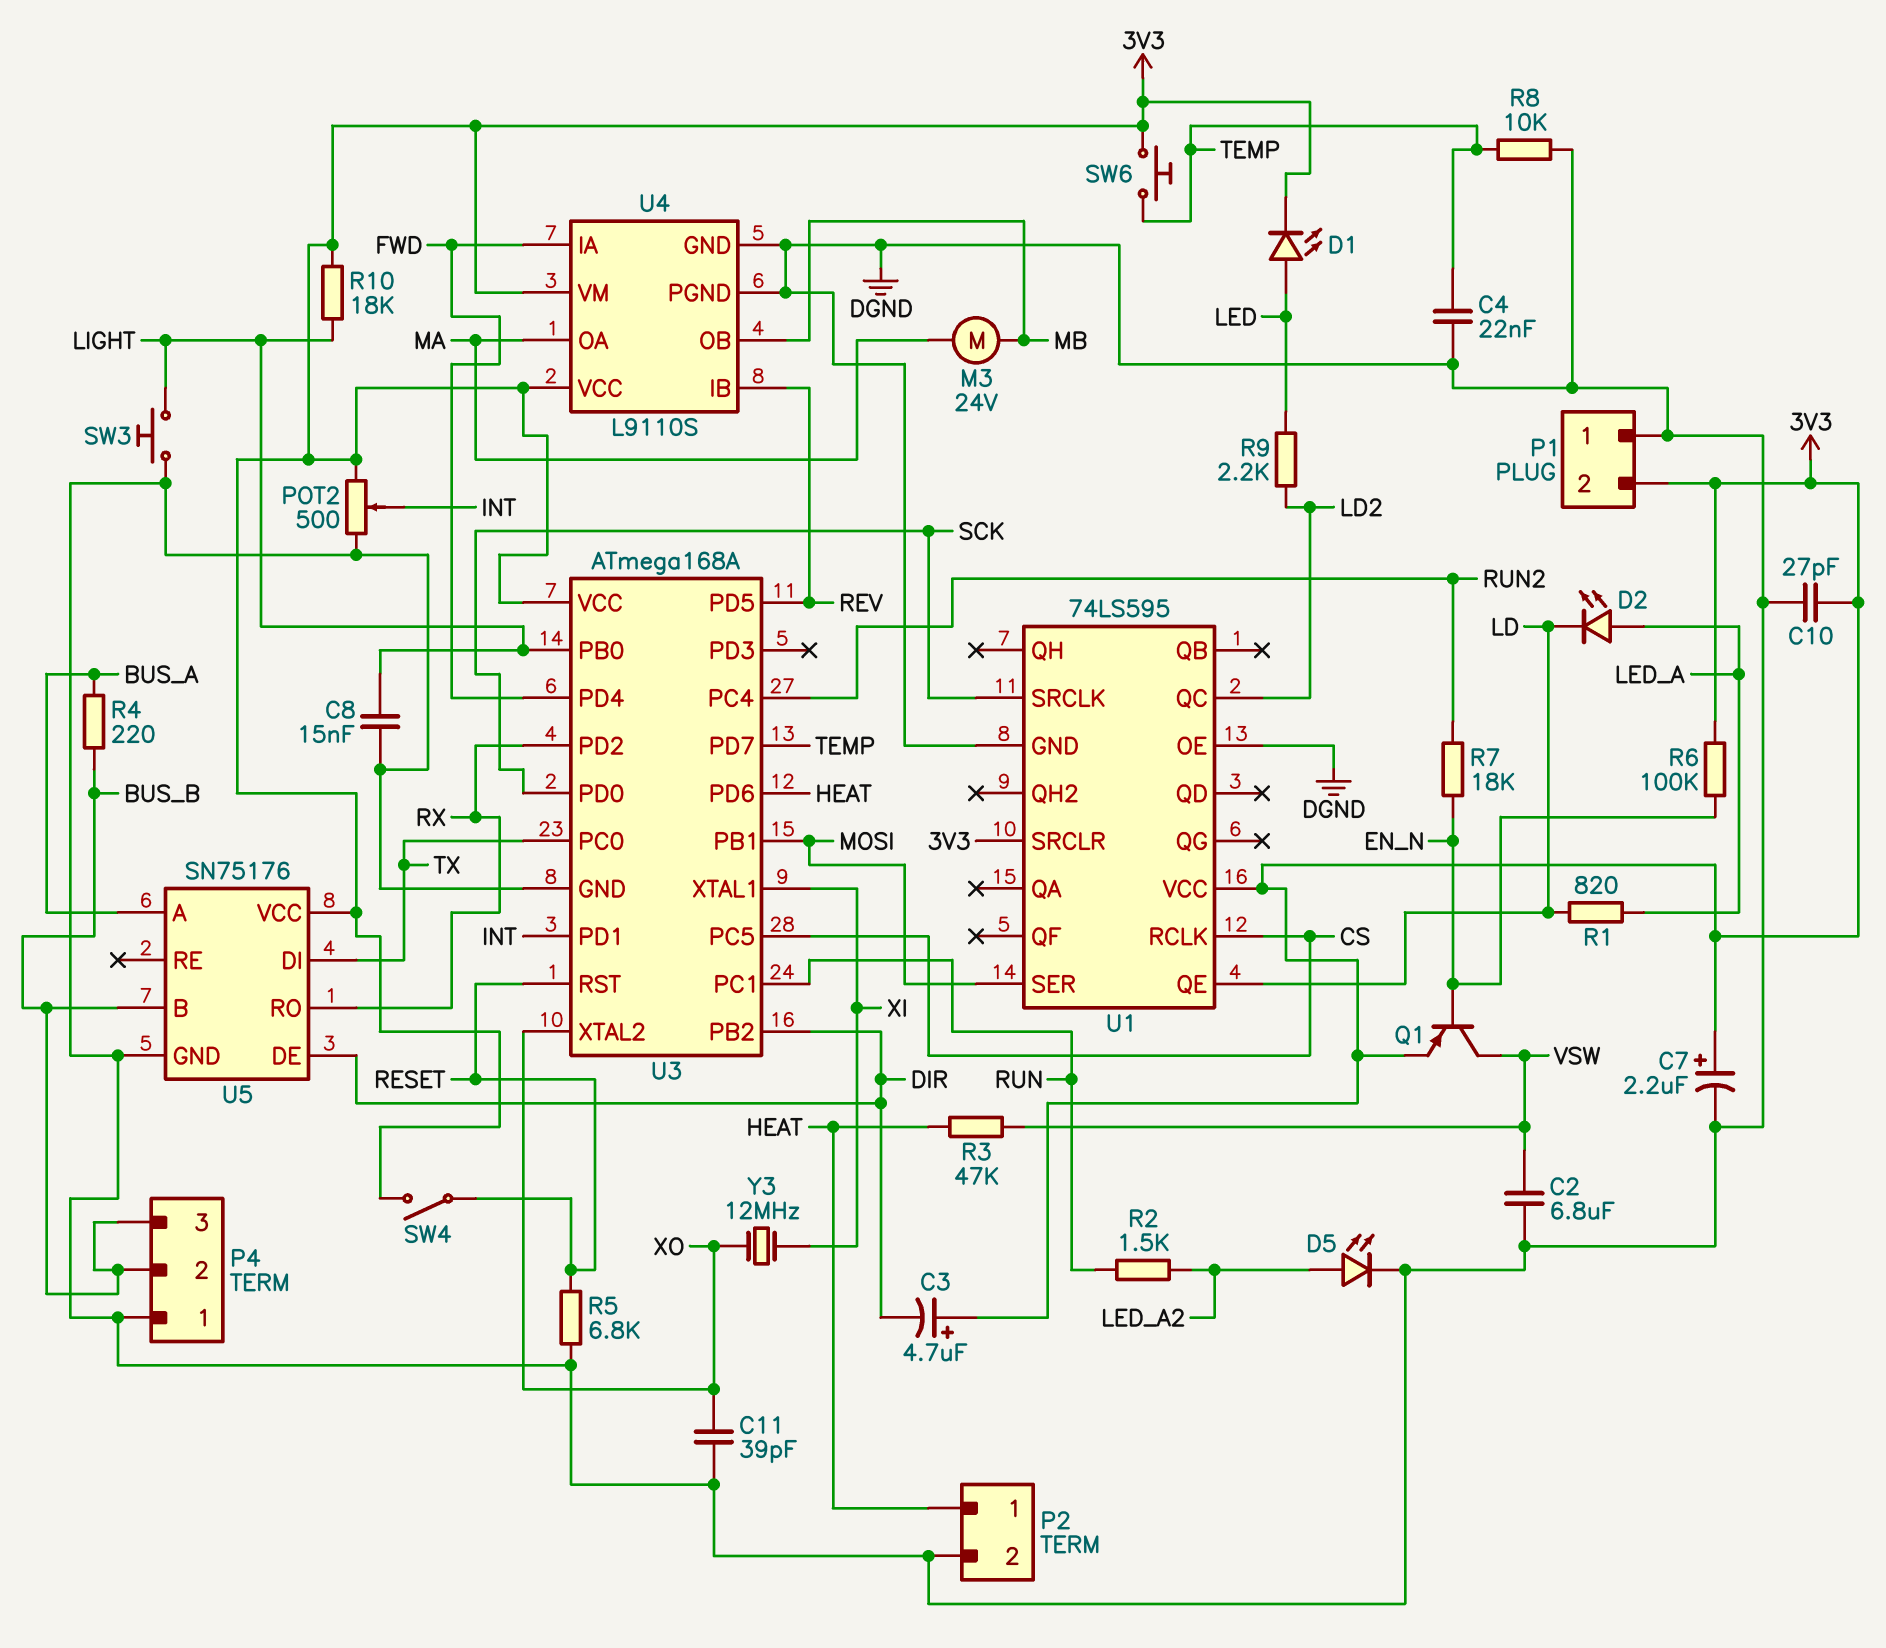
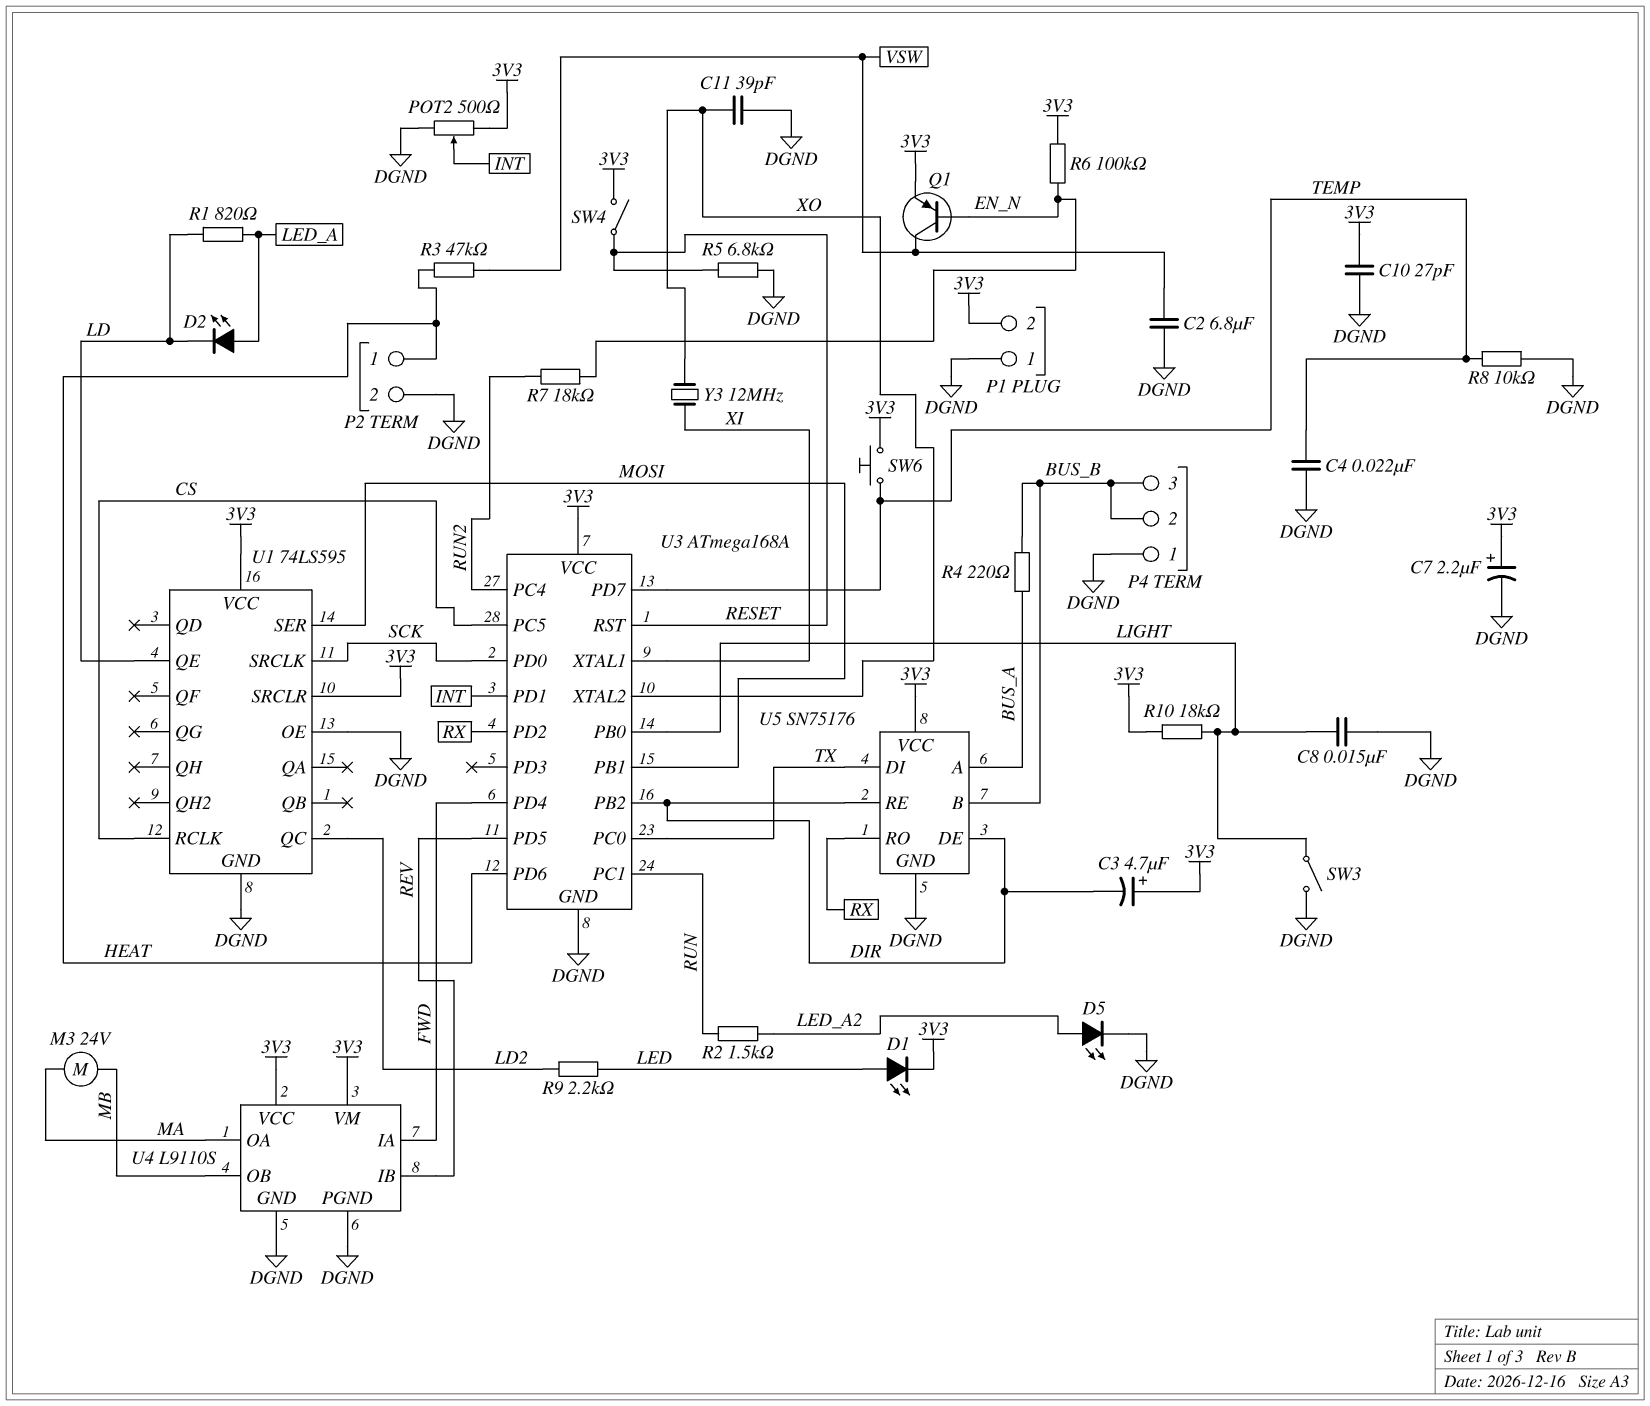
SW3: button (DGND, LIGHT) -> switch (DGND, LIGHT)
U5 pin RE: none -> DIR

